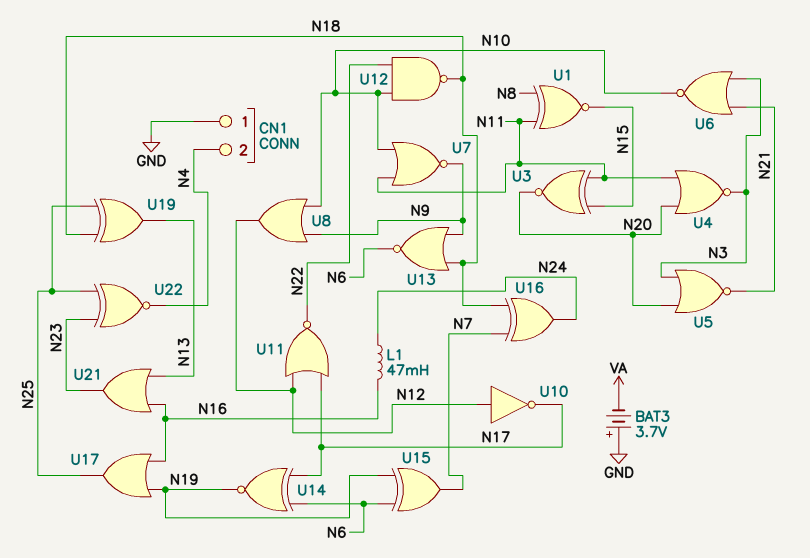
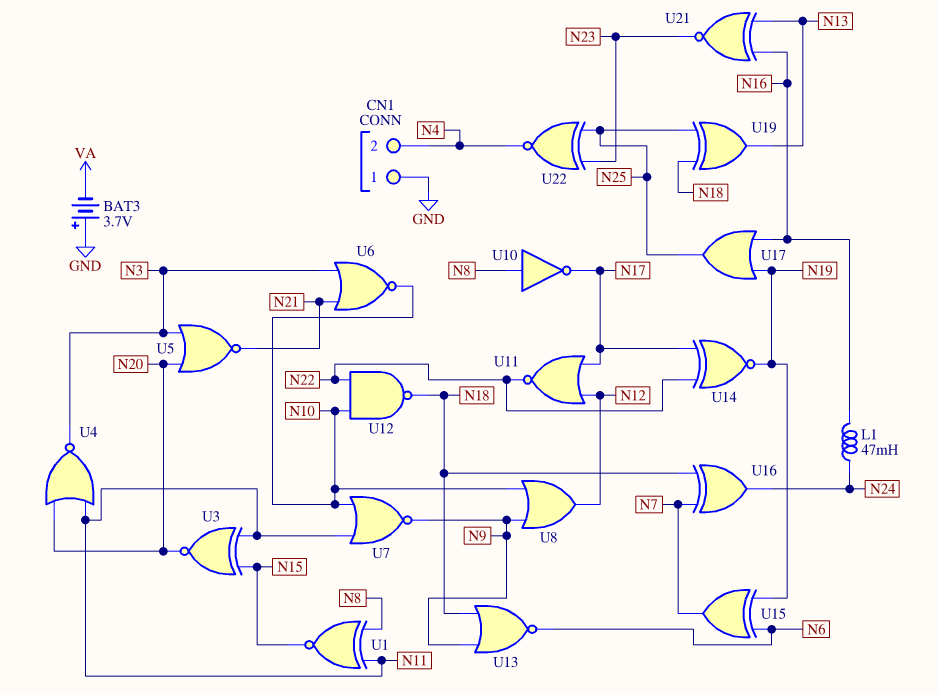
U10: NOT (in N12, out N17) -> NOT (in N8, out N17)
U14: XNOR (in N6, in N17, out N19) -> XNOR (in N17, in N22, out N19)
U21: OR (in N13, in N16, out N23) -> XNOR (in N13, in N16, out N23)

